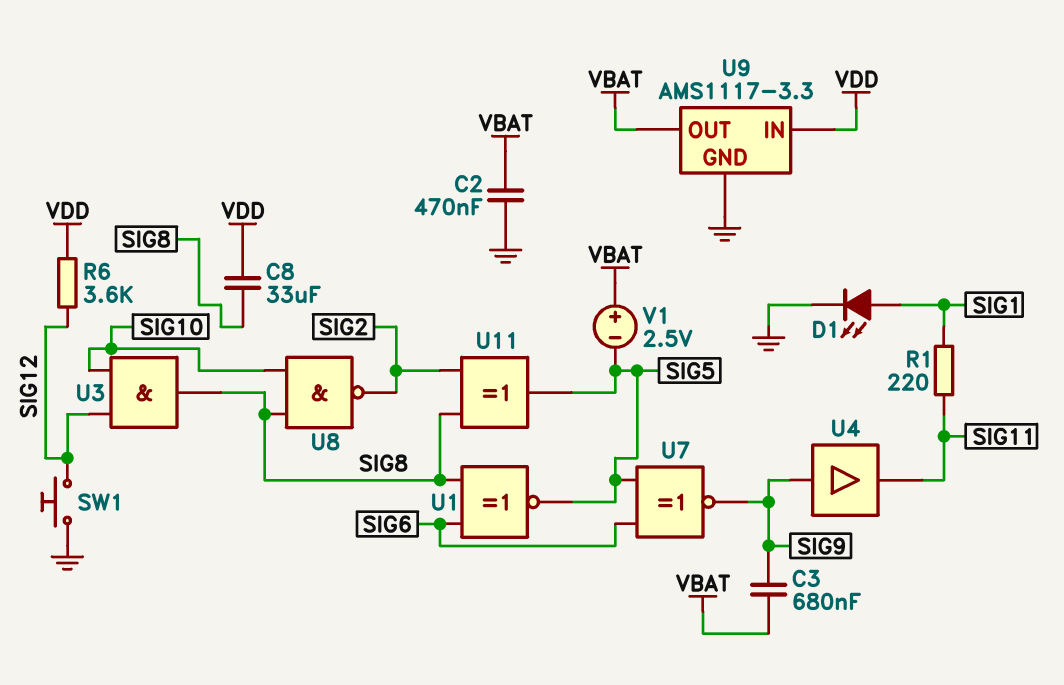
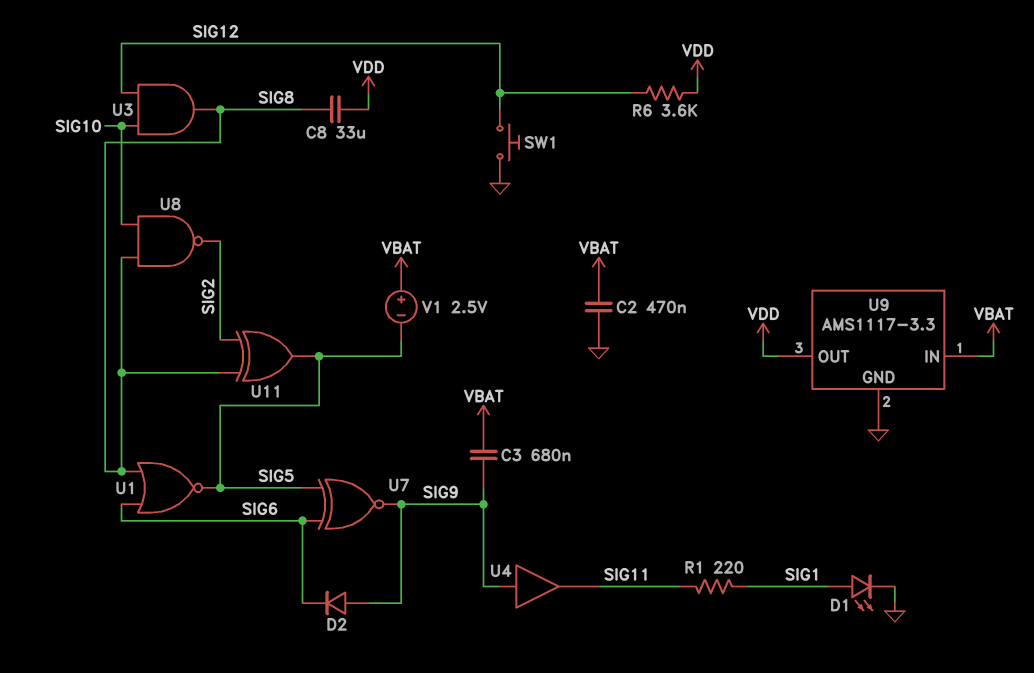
D2: none -> diode (A SIG9, K SIG6)
U1: XNOR (in SIG6, in SIG8, out SIG5) -> NOR (in SIG6, in SIG8, out SIG5)
U9 pin IN: VDD -> VBAT
U9 pin OUT: VBAT -> VDD

